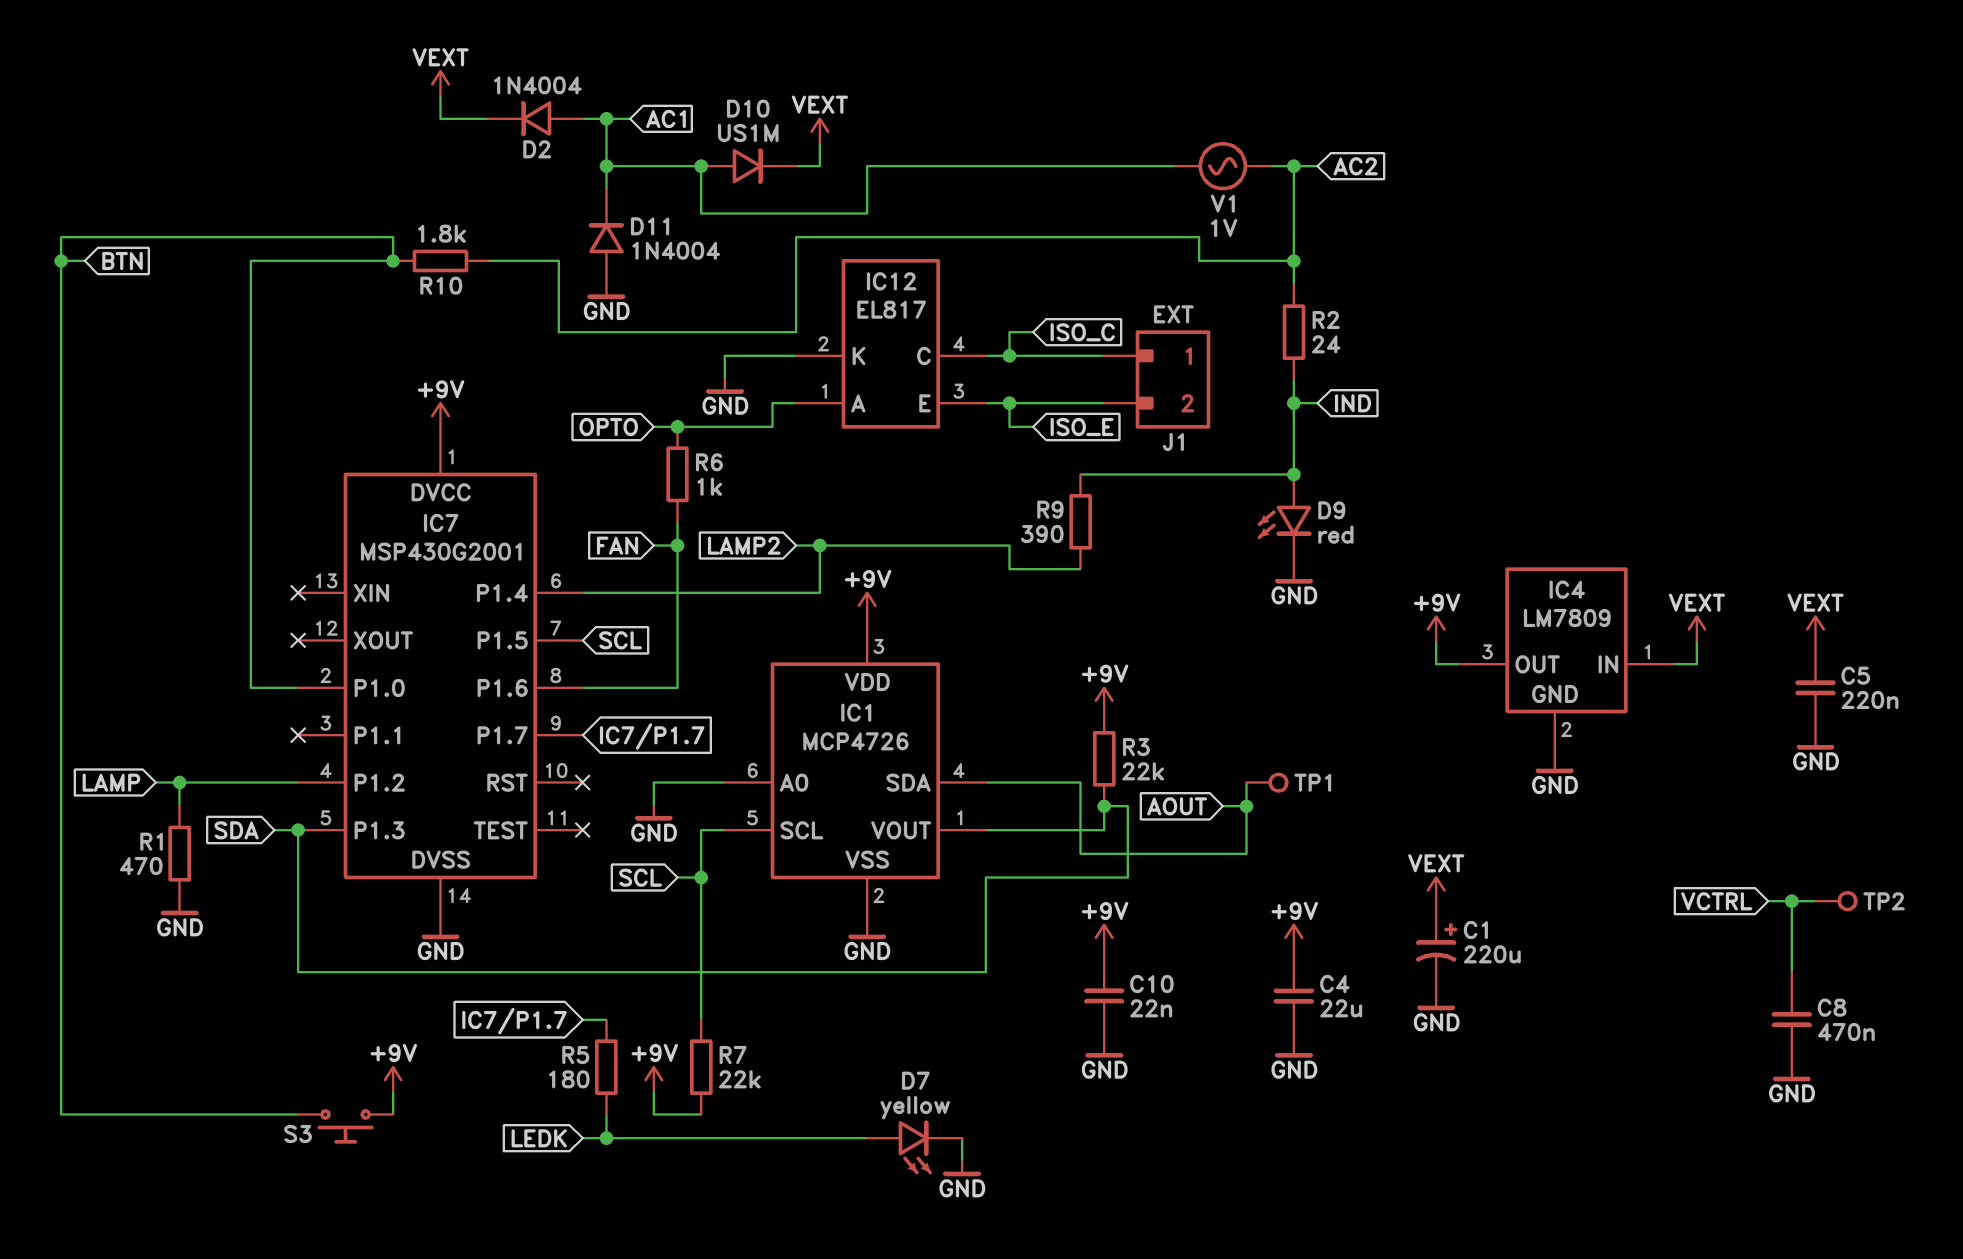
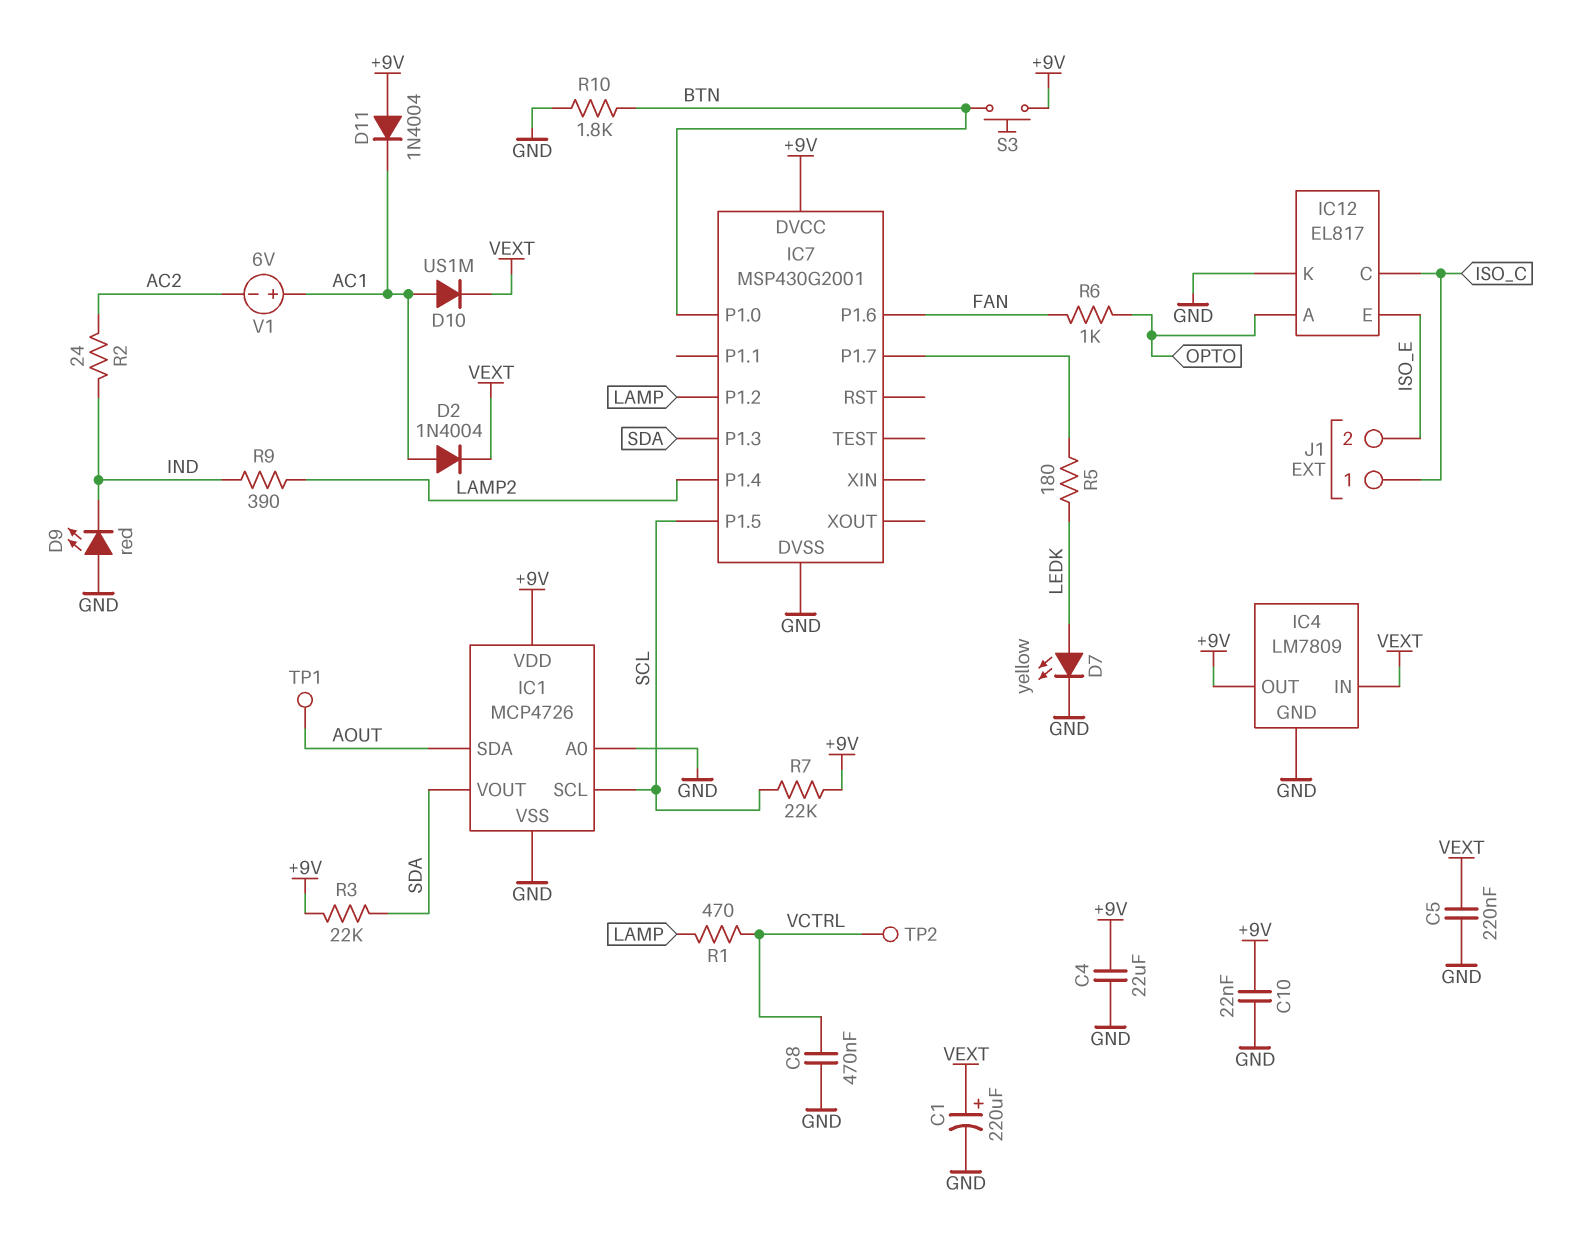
D9: LED red (A IND, K GND) -> LED red (A GND, K IND)
D11: diode 1N4004 (A GND, K AC1) -> diode 1N4004 (A +9V, K AC1)
R1: 470 (GND, LAMP) -> 470 (LAMP, VCTRL)
R10: 1.8k (AC2, BTN) -> 1.8k (BTN, GND)
V1: AC 1V (AC1, AC2) -> 6V (plus AC1, minus AC2)

